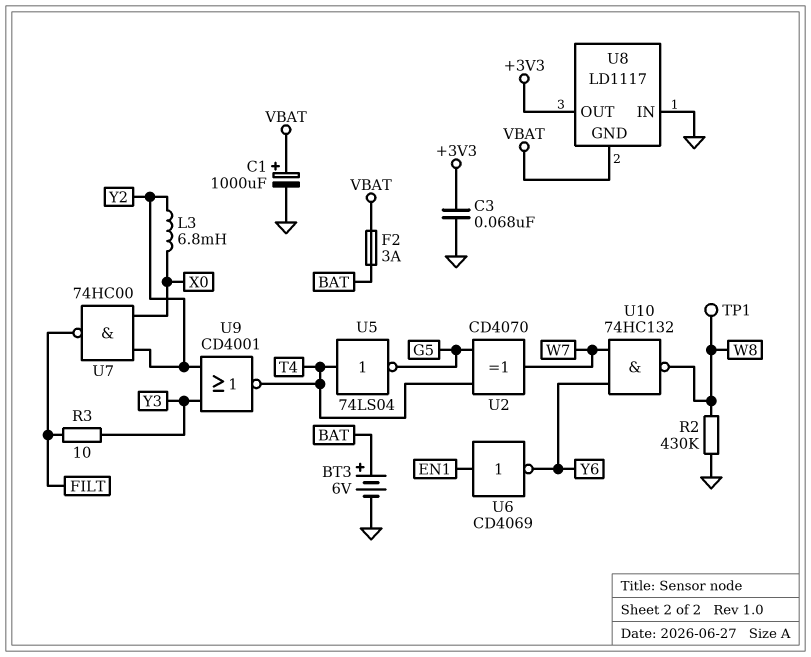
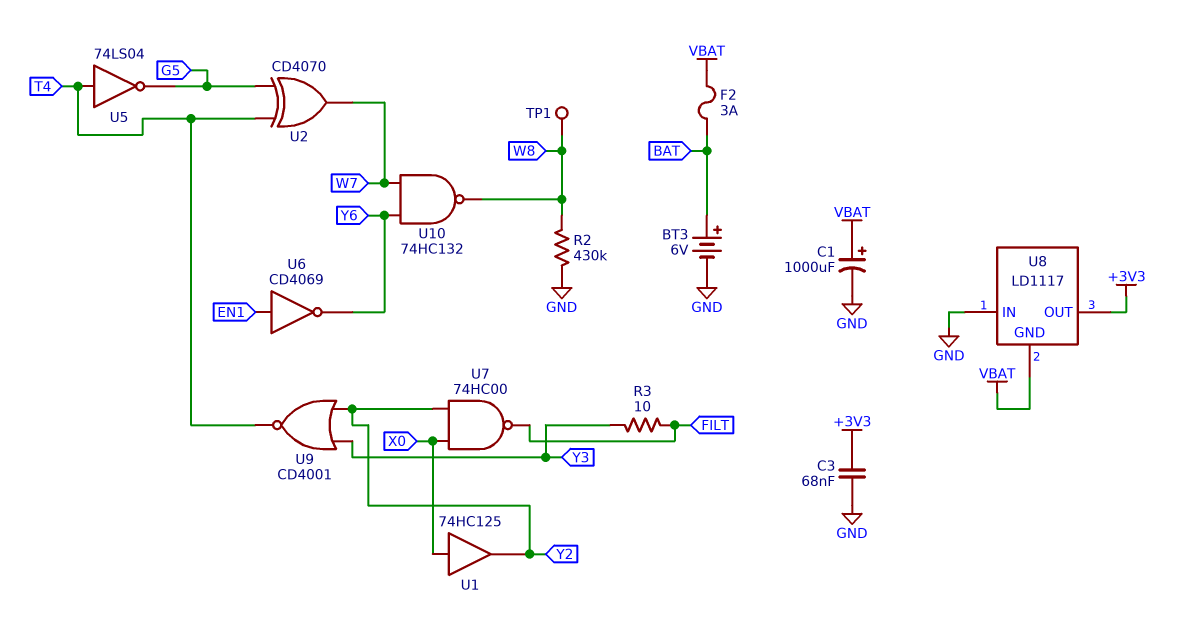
L3: 6.8mH (X0, Y2) -> none
U1: none -> buffer 74HC125 (in X0, out Y2)

